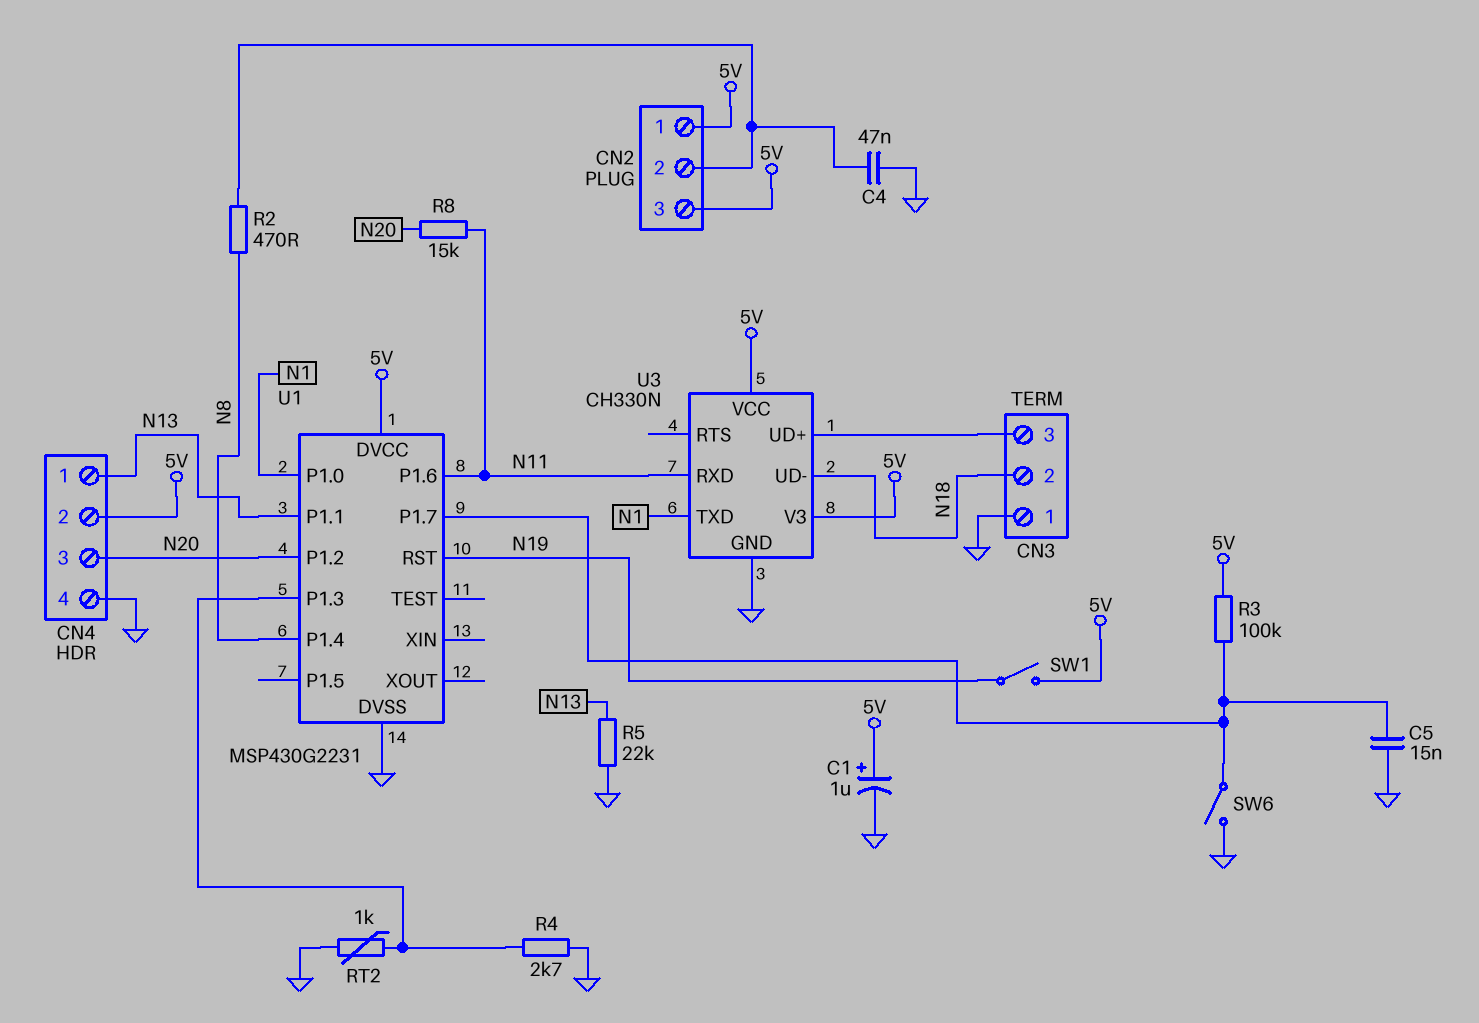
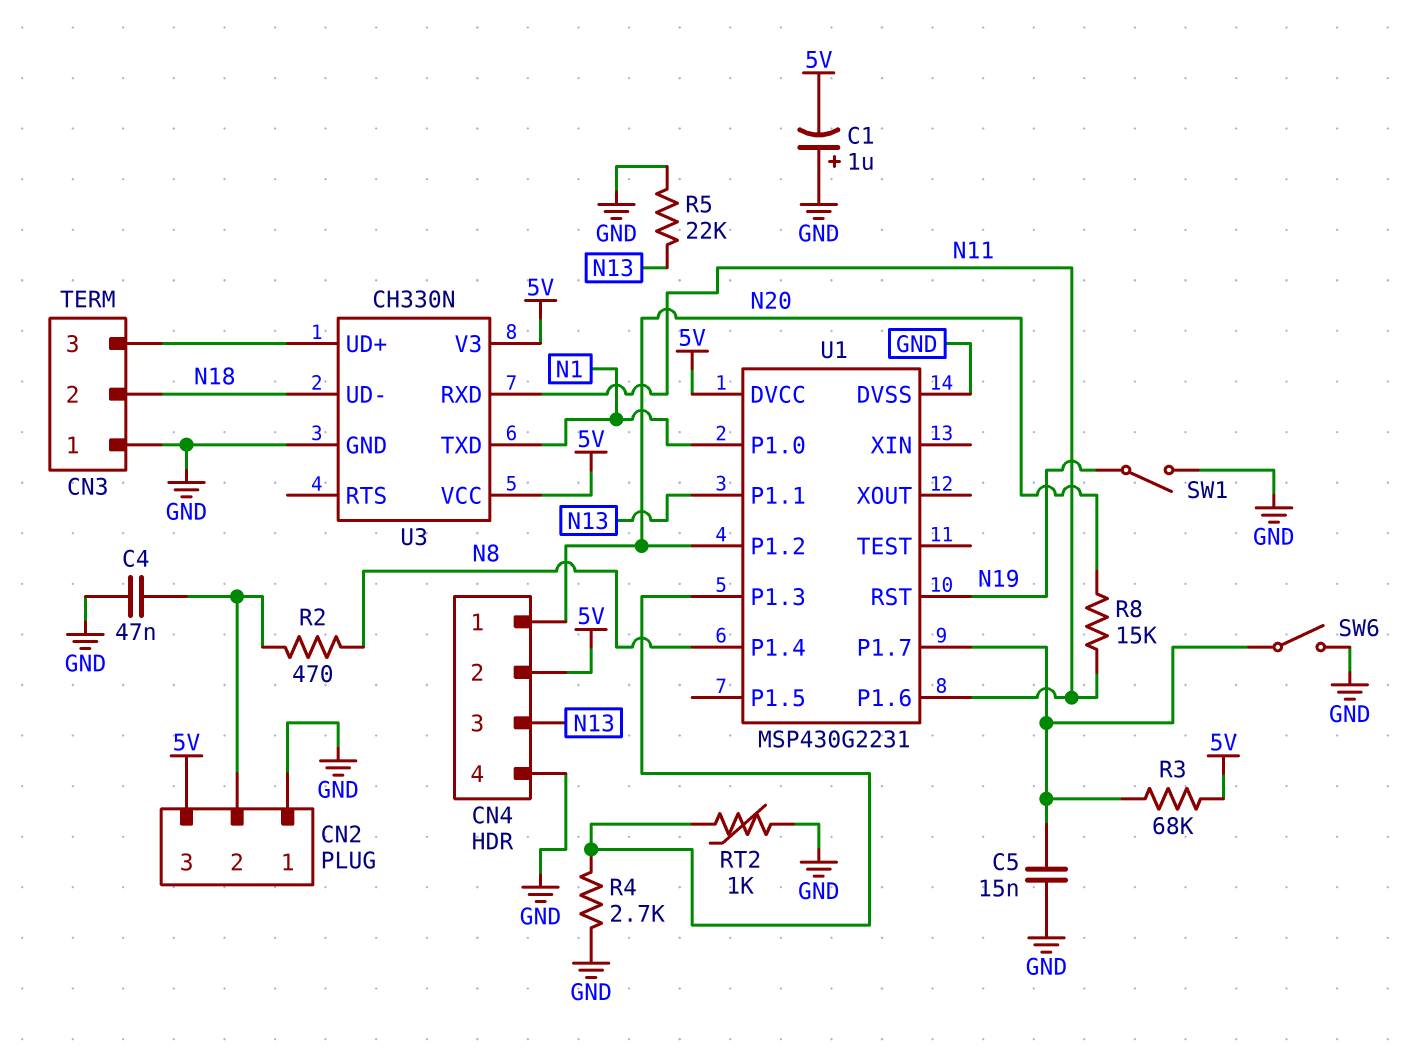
C1: 1uF (plus 5V, minus GND) -> 1uF (plus GND, minus 5V)
CN2 pin 1: 5V -> GND
CN4 pin 1: N13 -> N20
CN4 pin 3: N20 -> N13
R3: 100k (5V, U1/P1.7) -> 68k (5V, U1/P1.7)
SW1: switch (5V, N19) -> switch (GND, N19)

